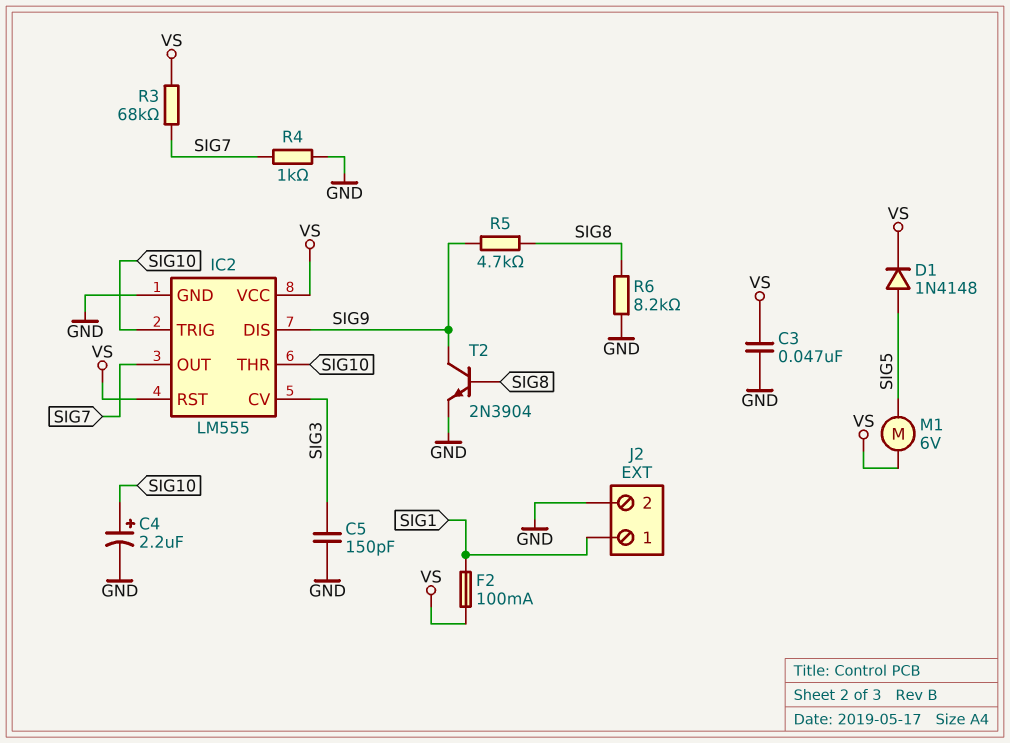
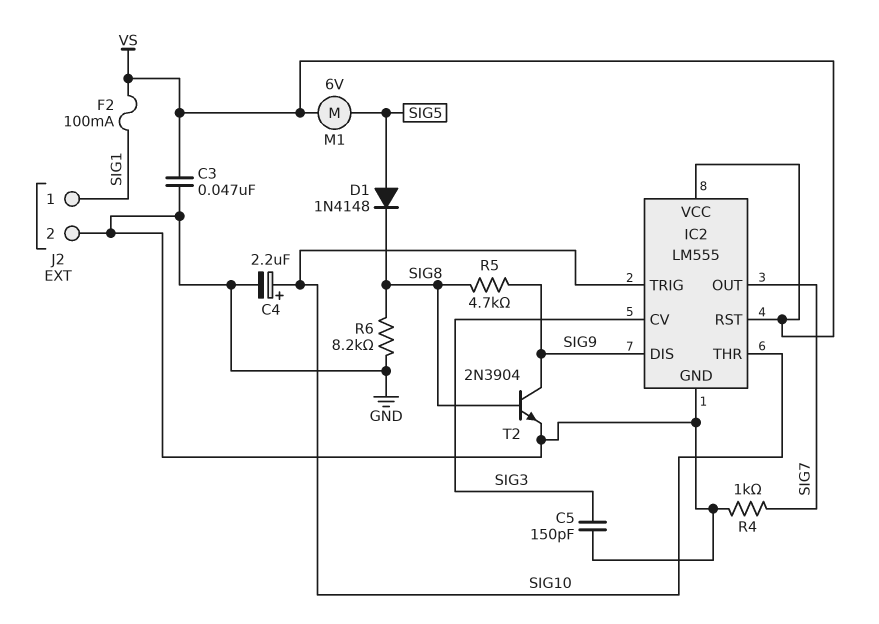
D1: diode 1N4148 (A SIG5, K VS) -> diode 1N4148 (A SIG5, K SIG8)
R3: 68k (SIG7, VS) -> none

